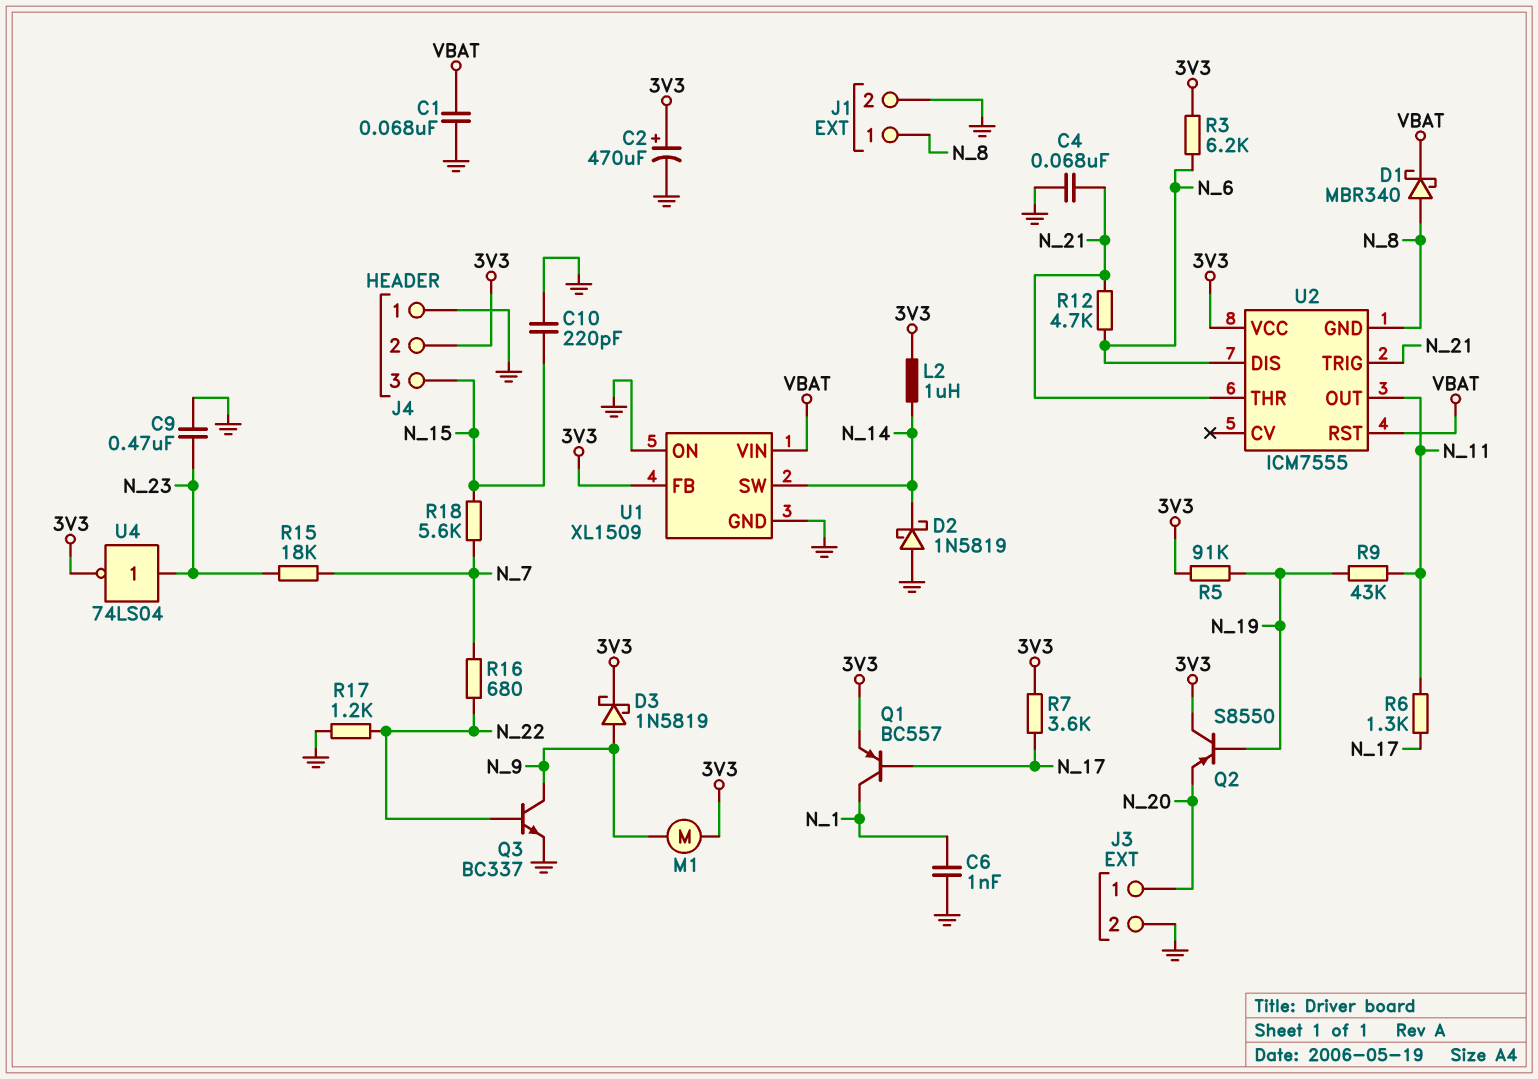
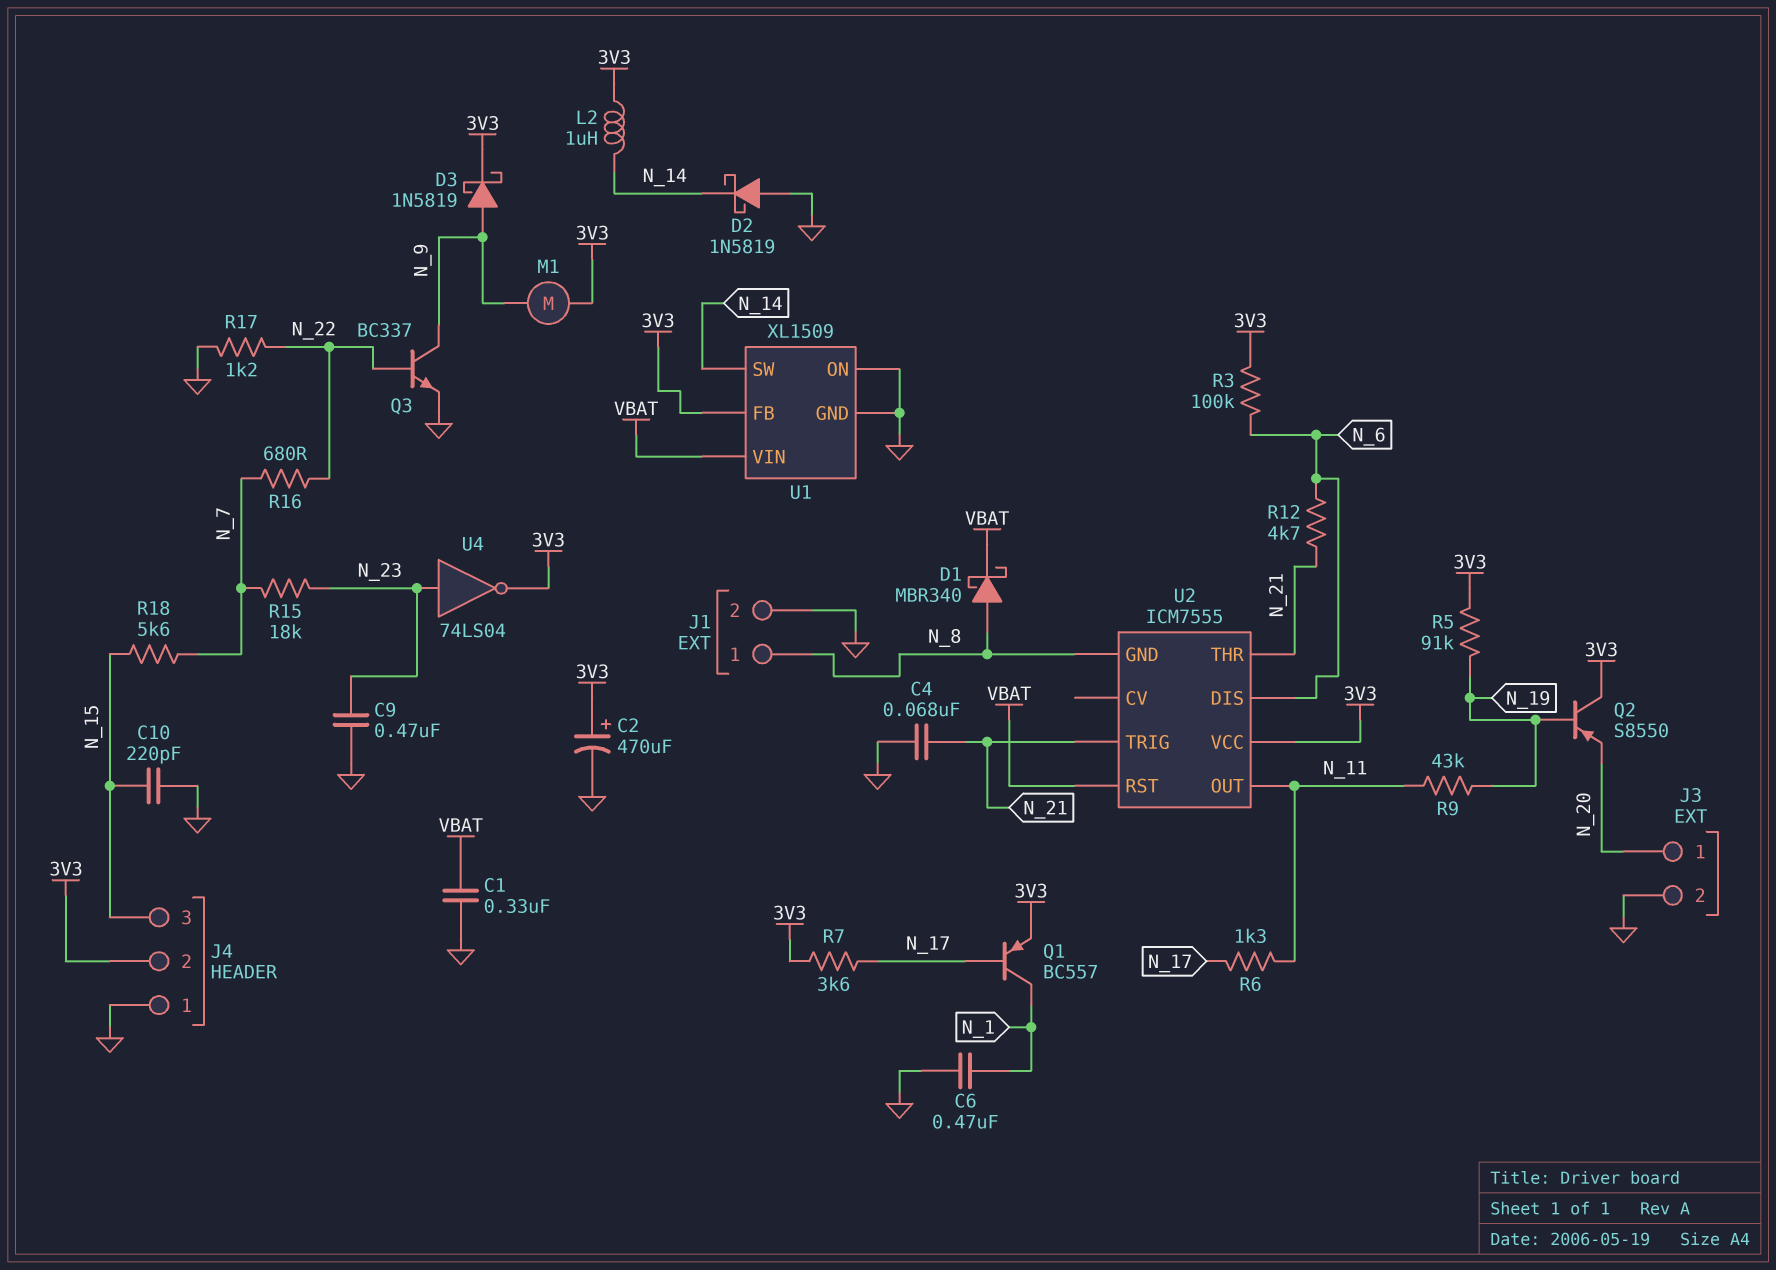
C1: 68nF (GND, VBAT) -> 330nF (GND, VBAT)
C6: 1nF (GND, N_1) -> 470nF (GND, N_1)
R3: 6.2k (3V3, N_6) -> 100k (3V3, N_6)

